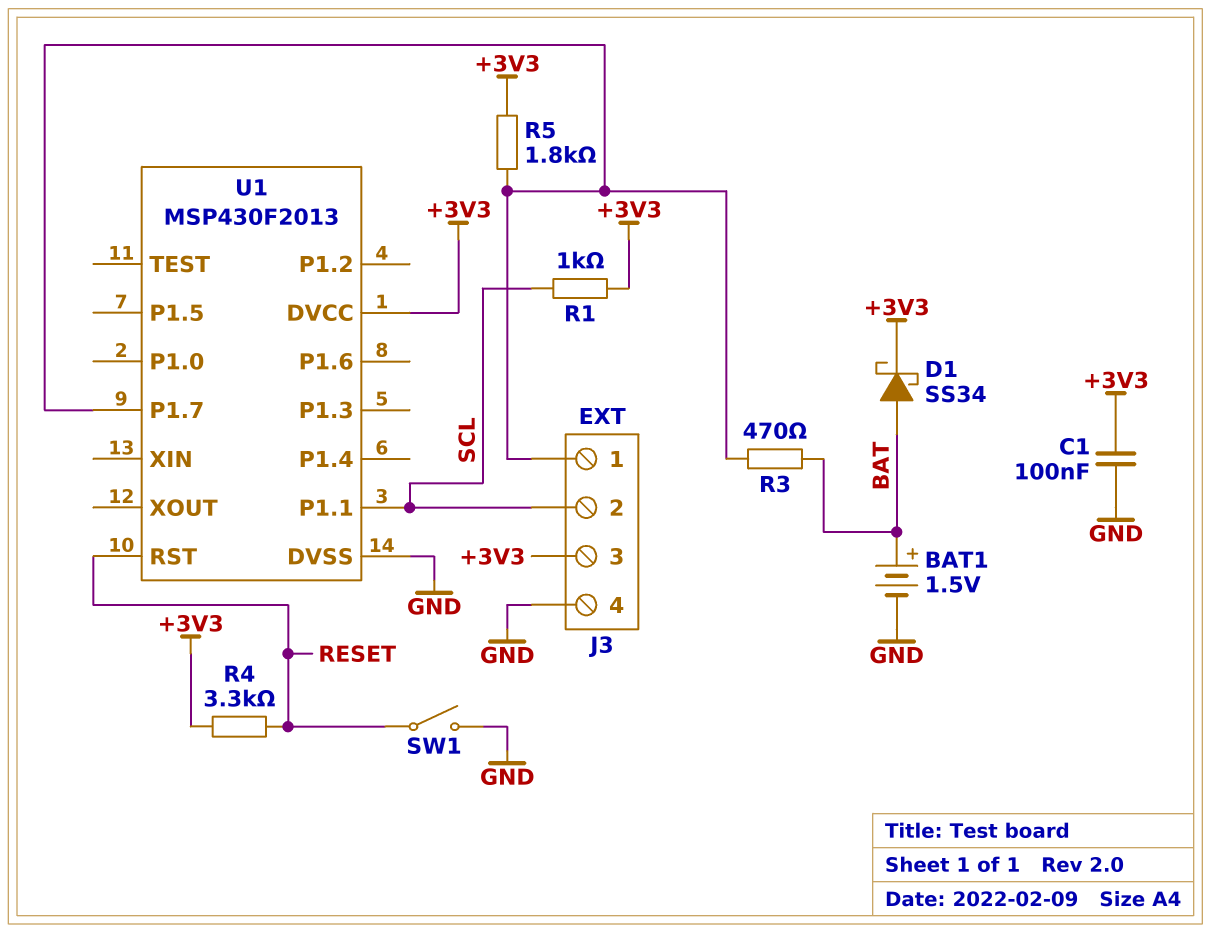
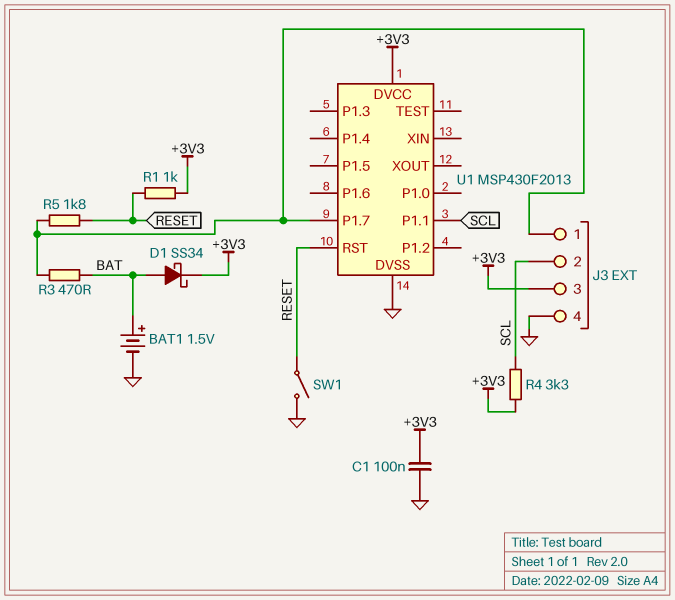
R1: 1k (+3V3, SCL) -> 1k (+3V3, RESET)
R4: 3.3k (+3V3, RESET) -> 3.3k (+3V3, SCL)
R5: 1.8k (+3V3, J3/1) -> 1.8k (J3/1, RESET)

